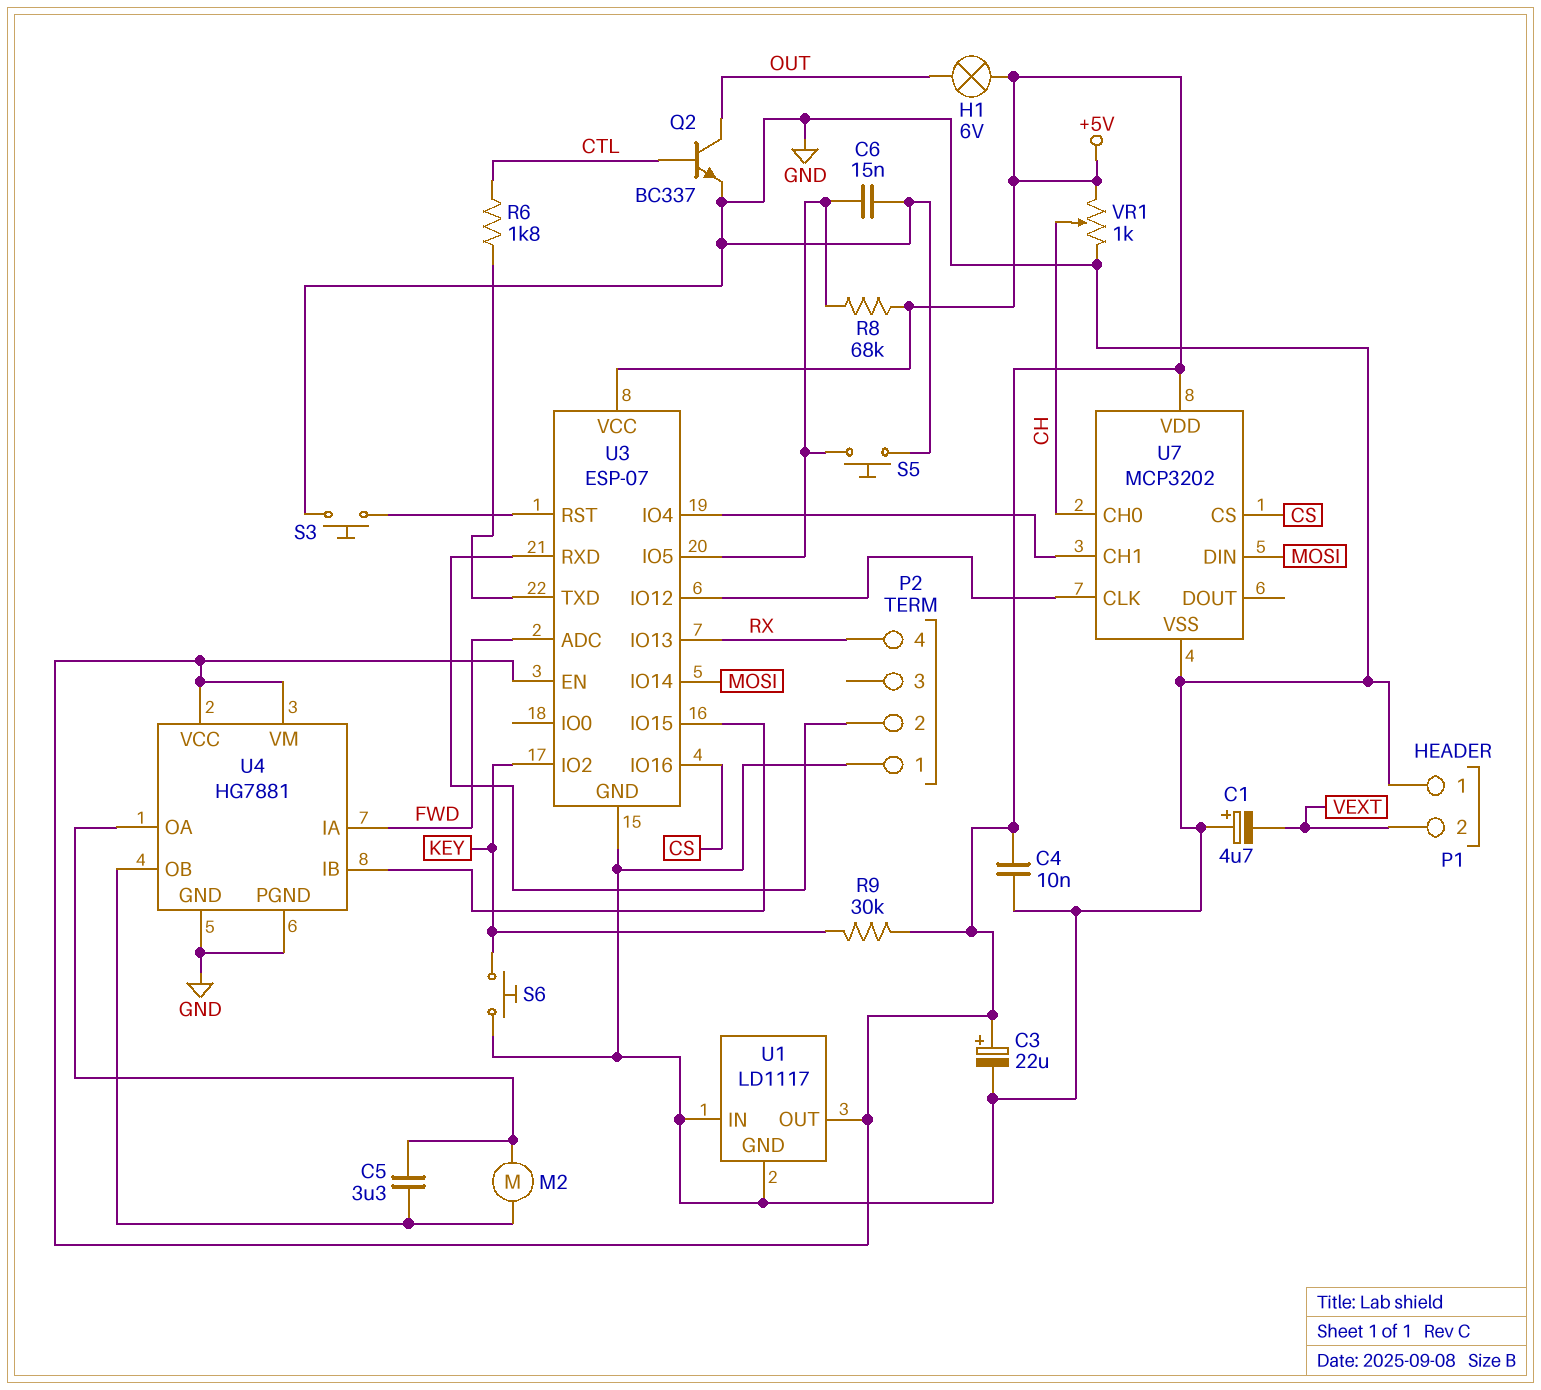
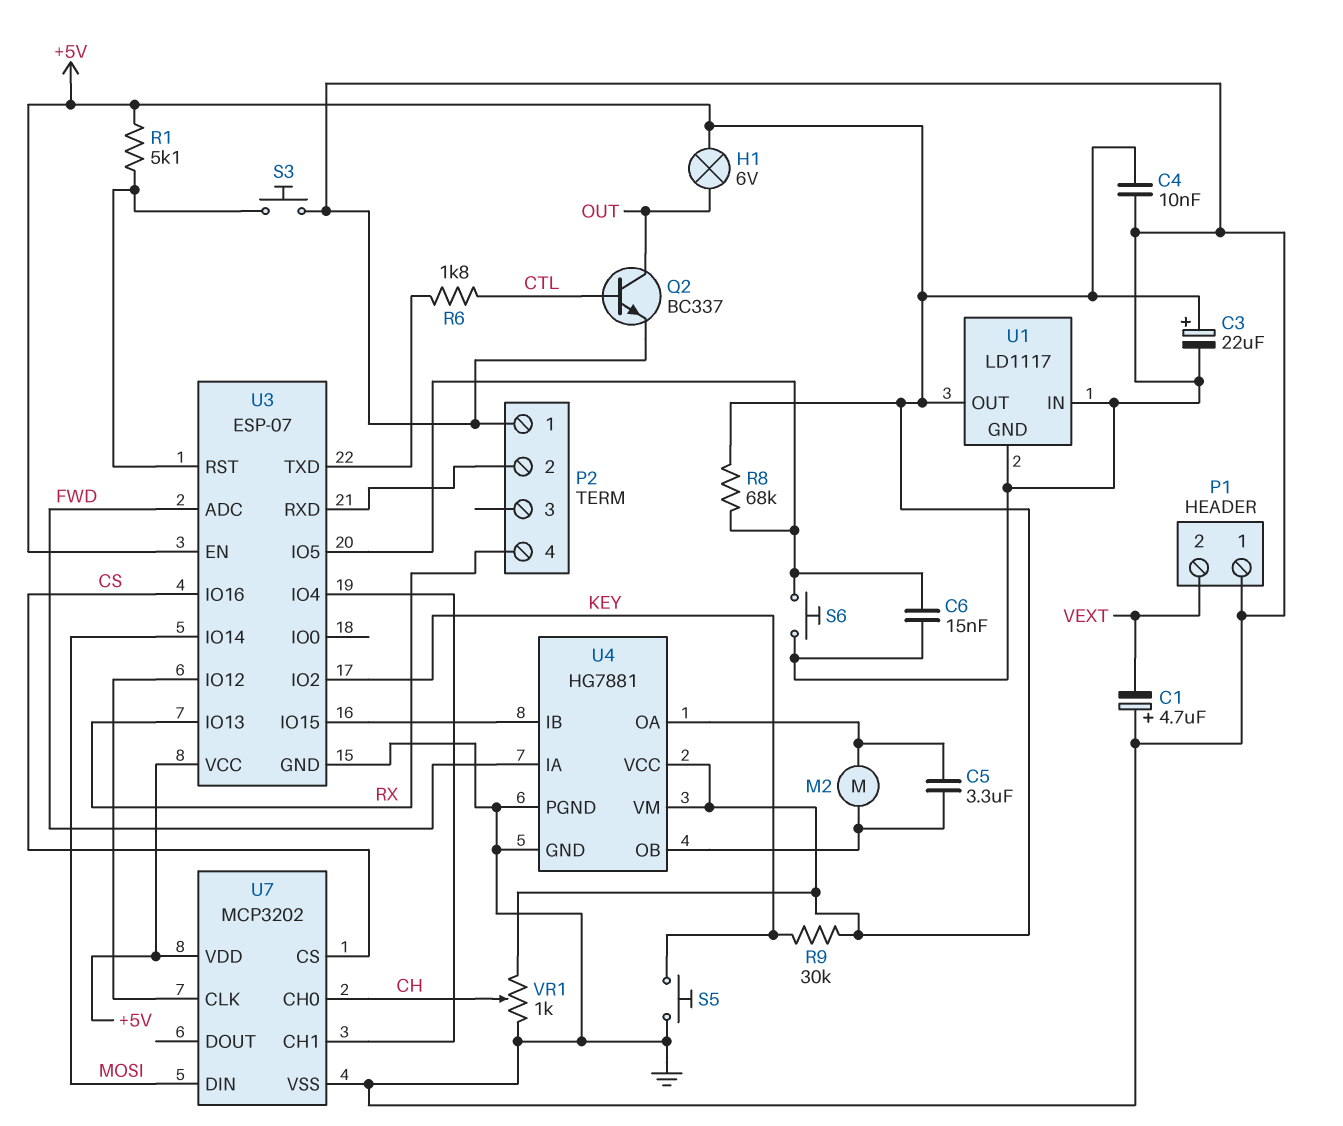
R1: none -> 5.1k (+5V, U3/RST)
S5: button (GND, U3/IO5) -> button (GND, KEY)
S6: button (GND, KEY) -> button (GND, U3/IO5)

